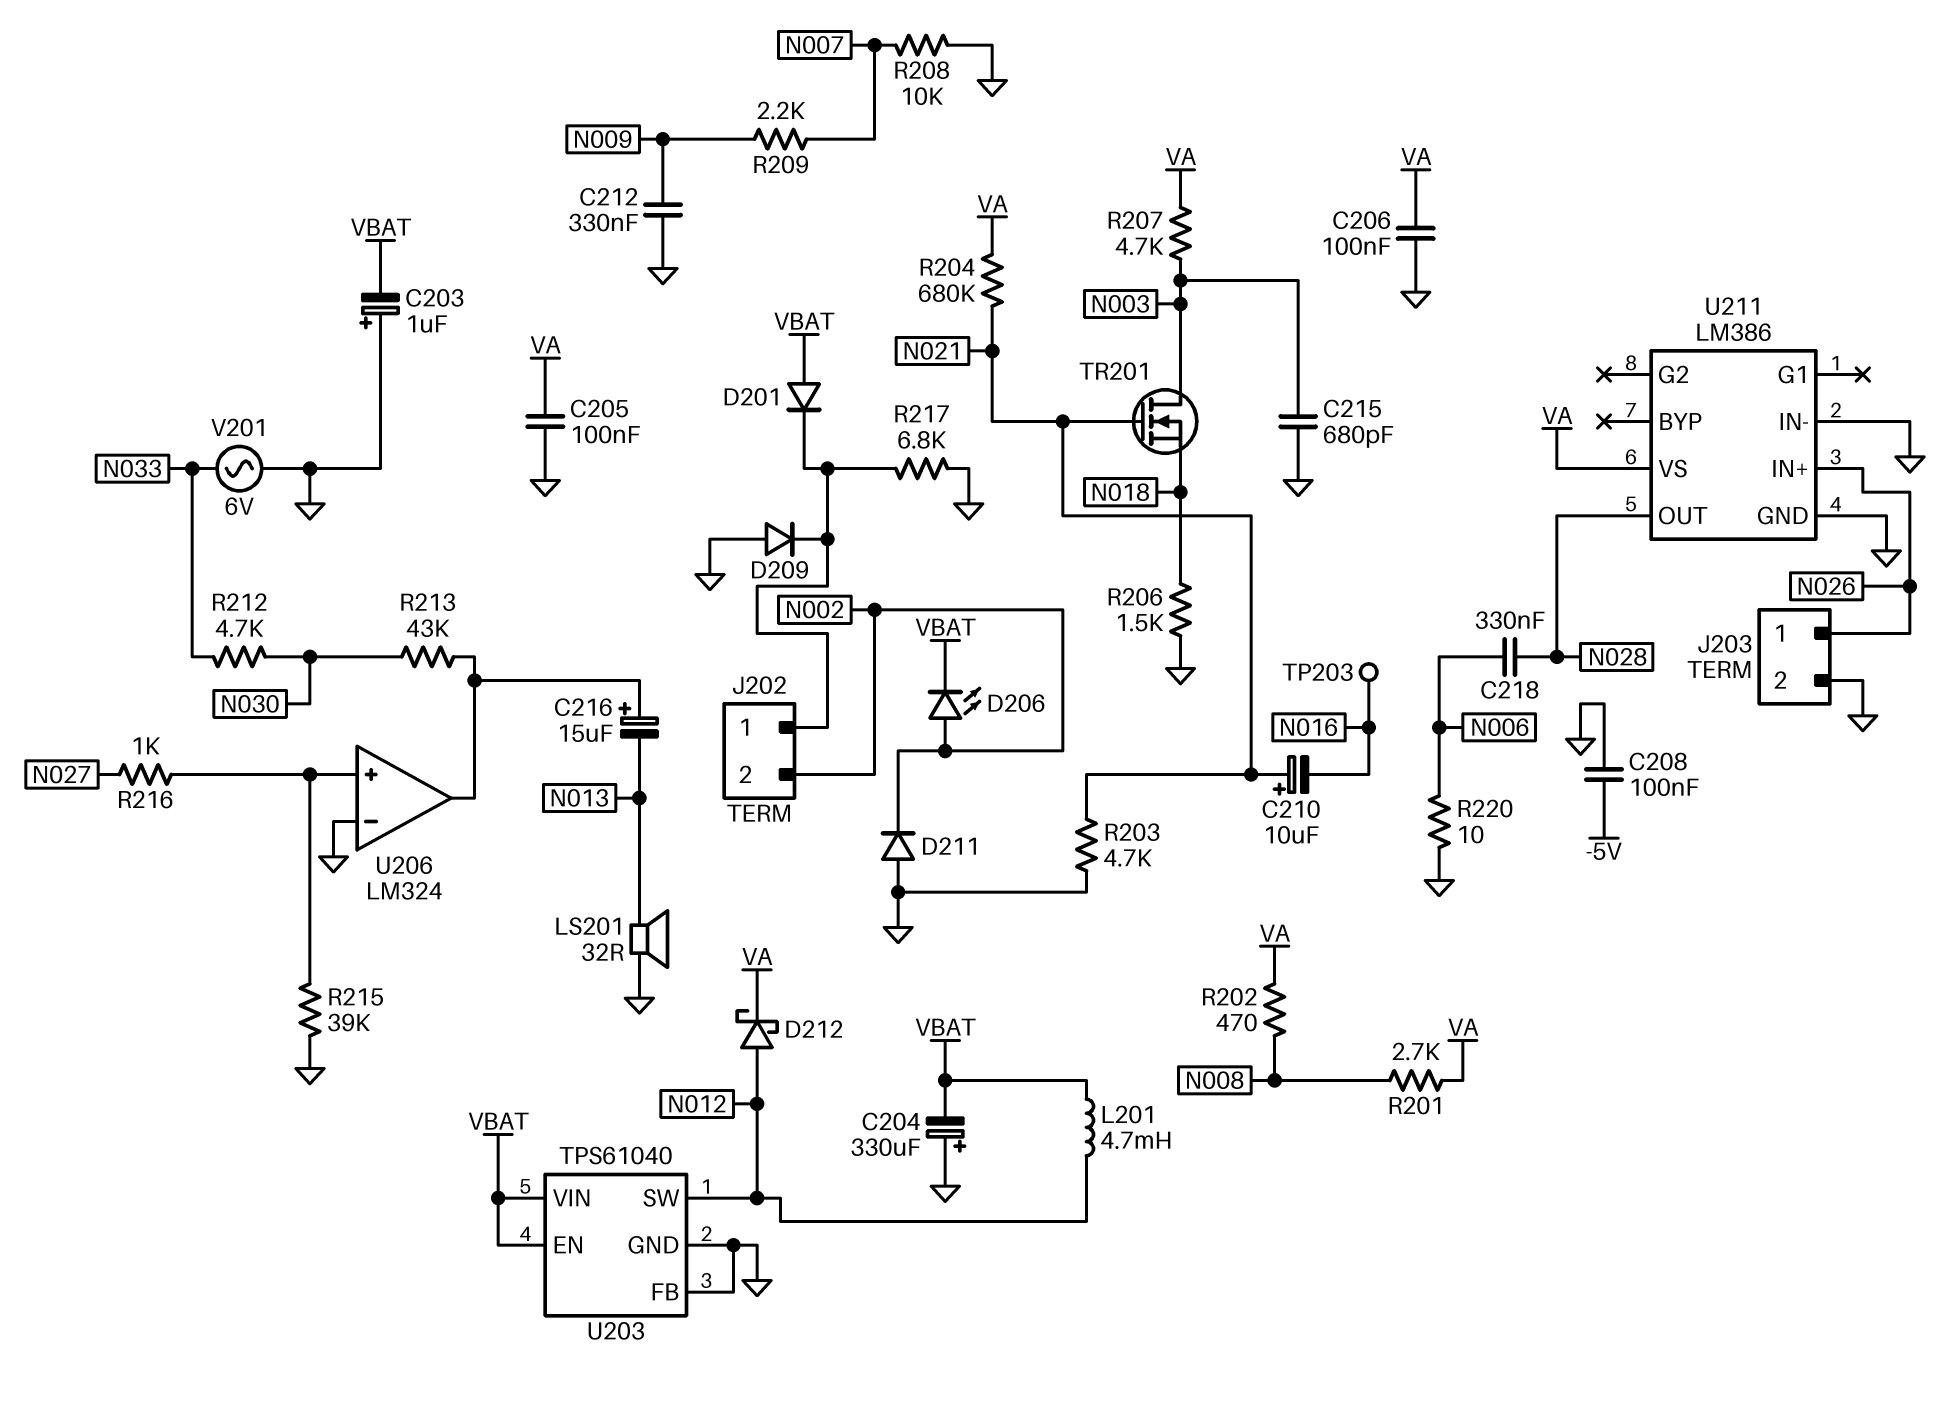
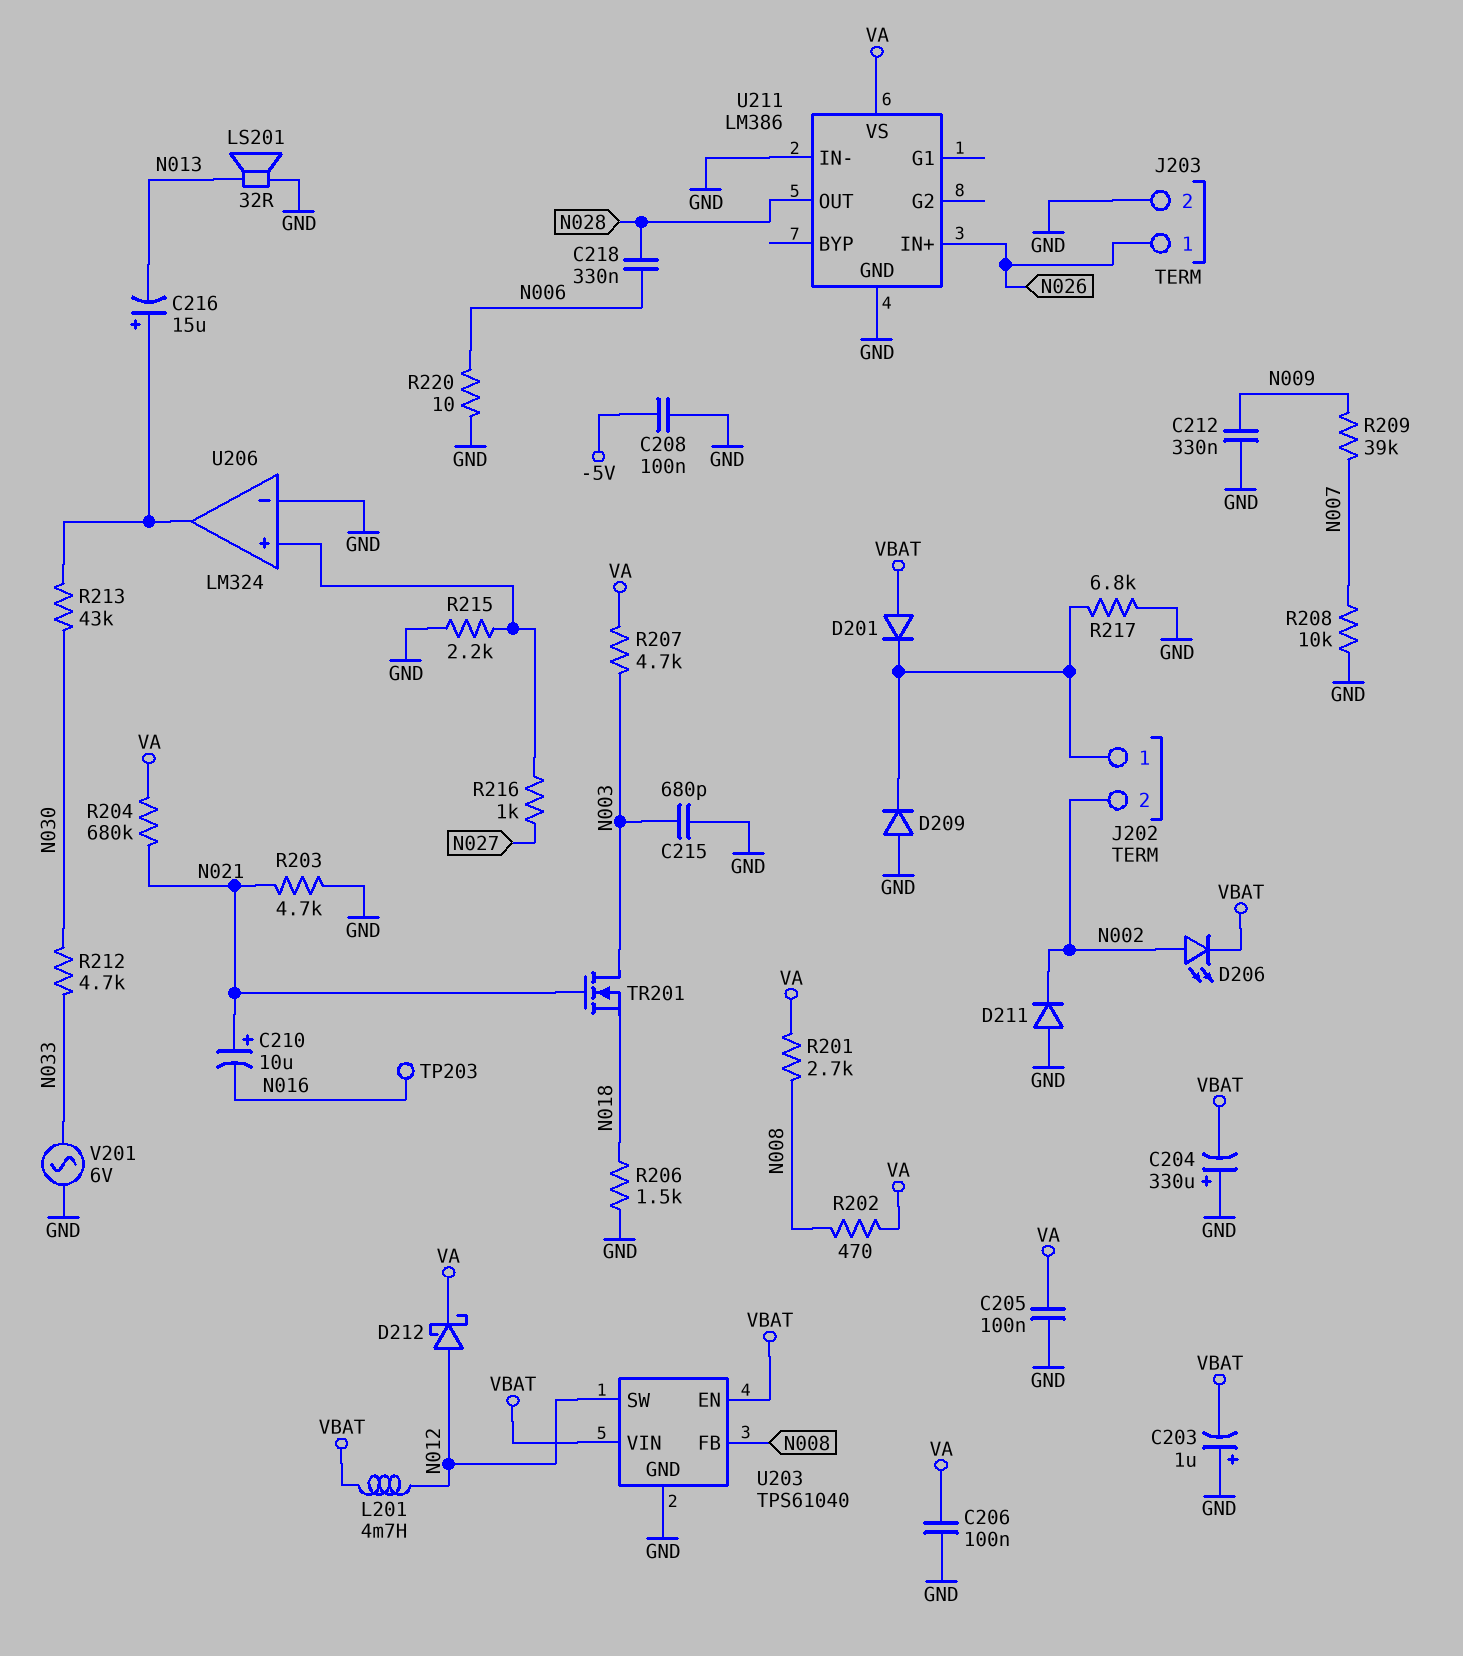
R209: 2.2k (N007, N009) -> 39k (N007, N009)
R215: 39k (GND, U206/in+) -> 2.2k (GND, U206/in+)
U203 pin FB: GND -> N008

